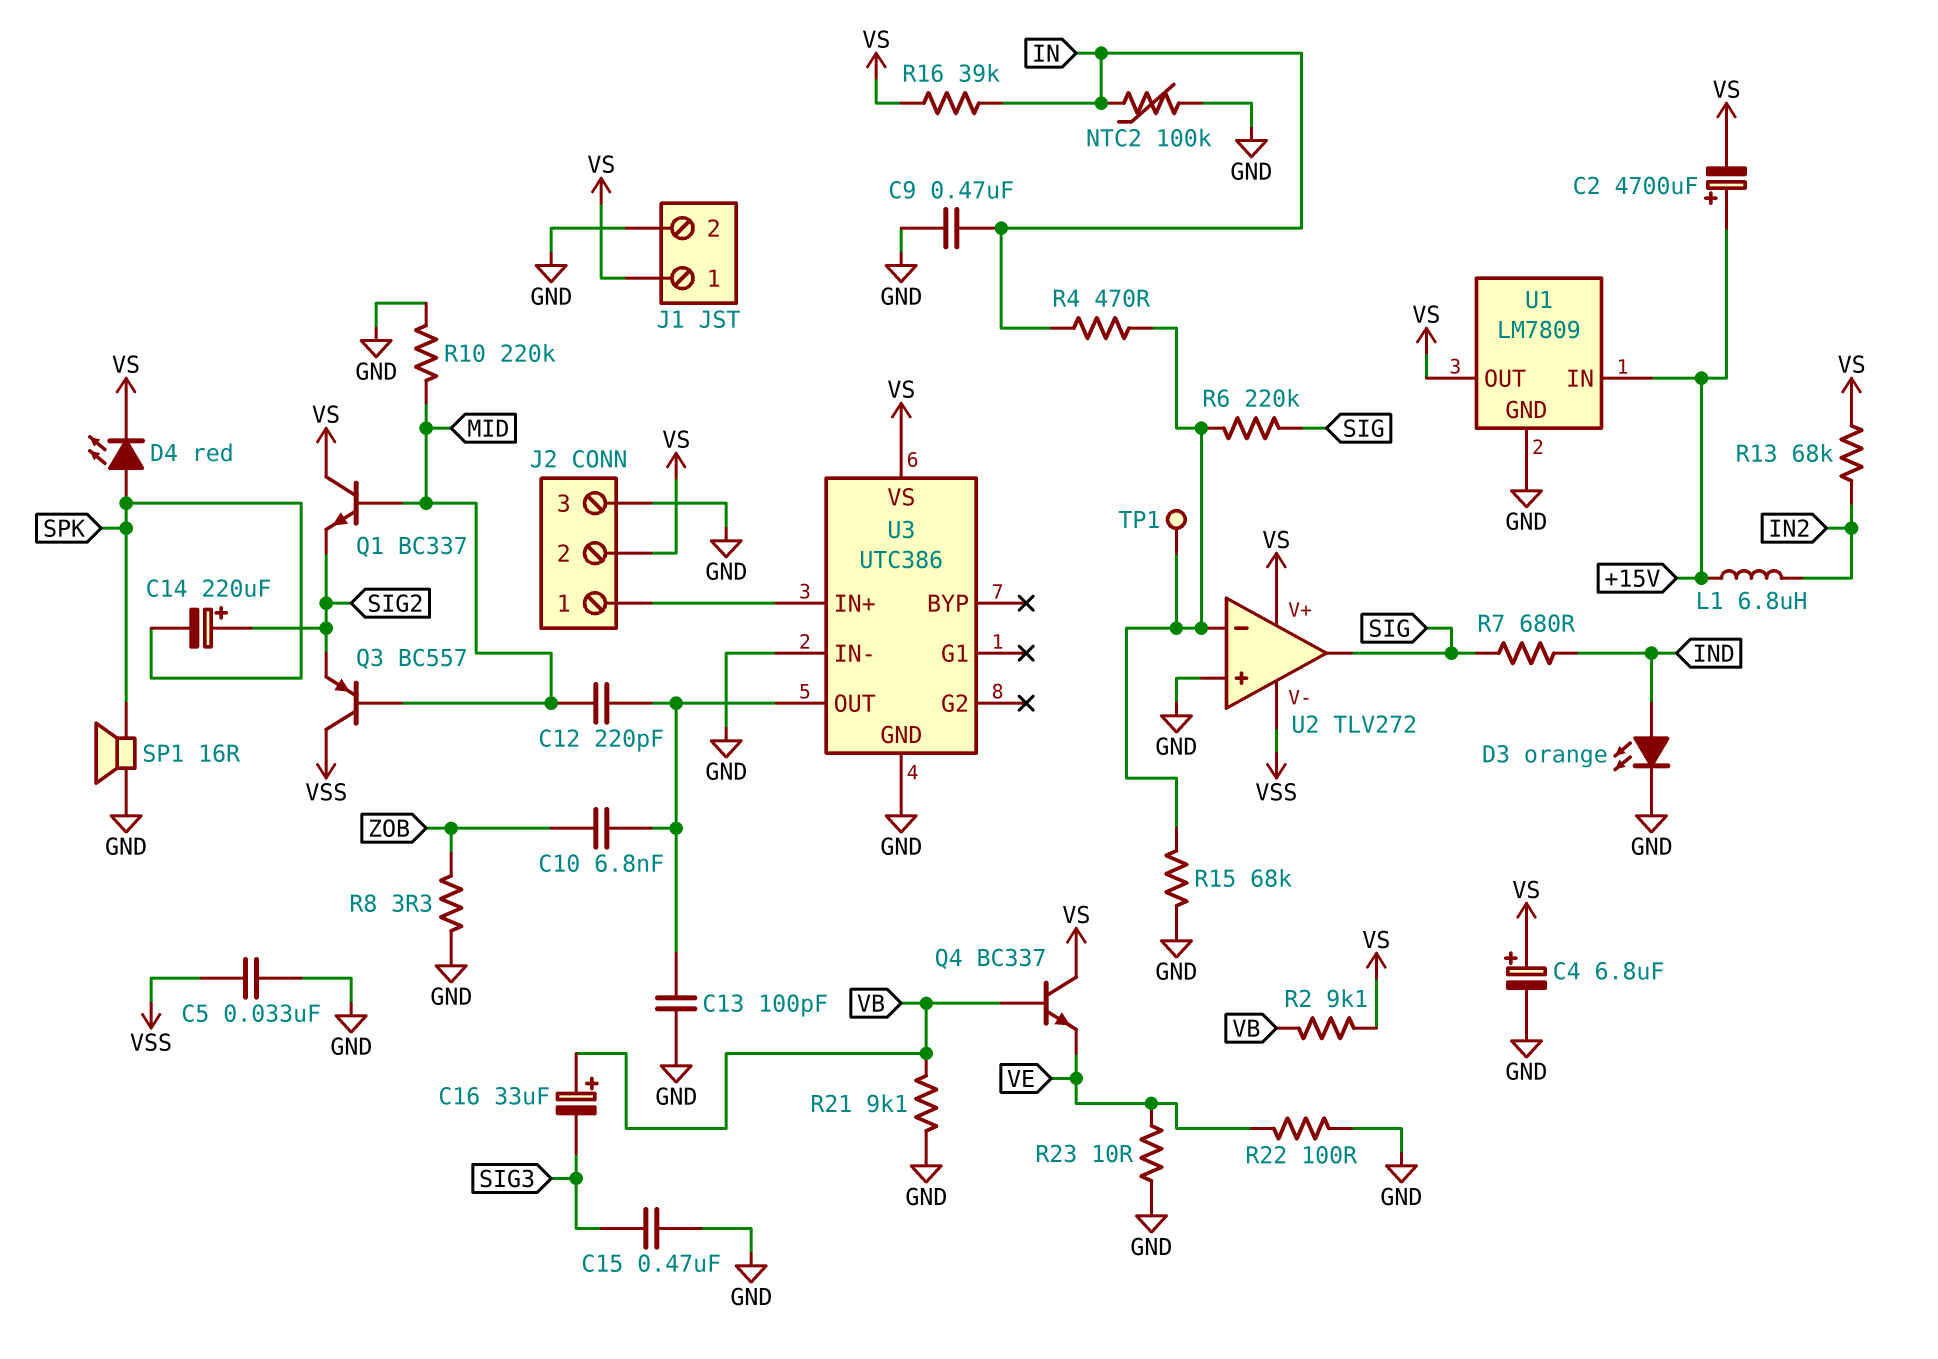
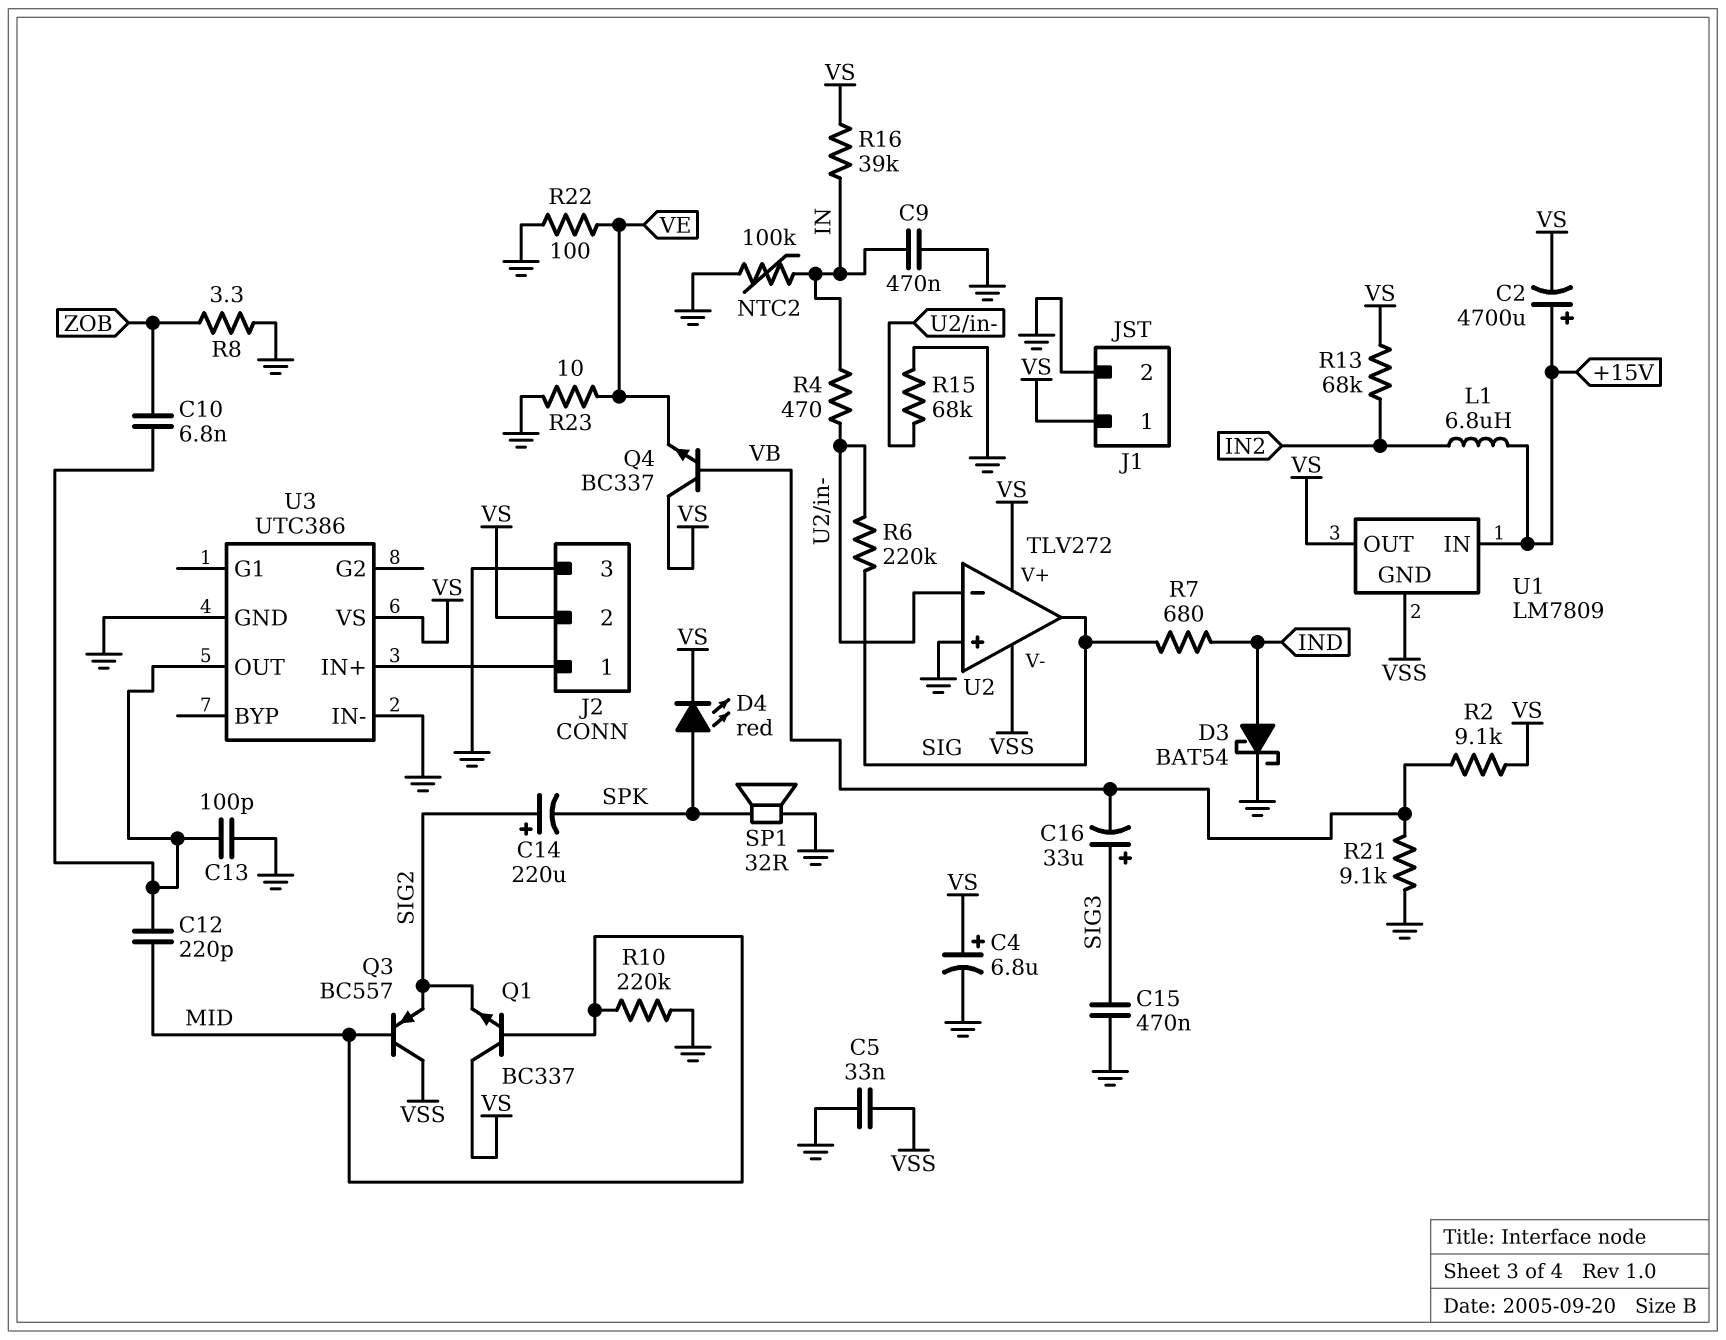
C16: 33uF (plus VB, minus SIG3) -> 33uF (plus SIG3, minus VB)
D3: LED orange (A IND, K GND) -> schottky BAT54 (A IND, K GND)
SP1: speaker 16R (GND, SPK) -> speaker 32R (GND, SPK)
TP1: test point (U2/in-) -> none
U1 pin GND: GND -> VSS

